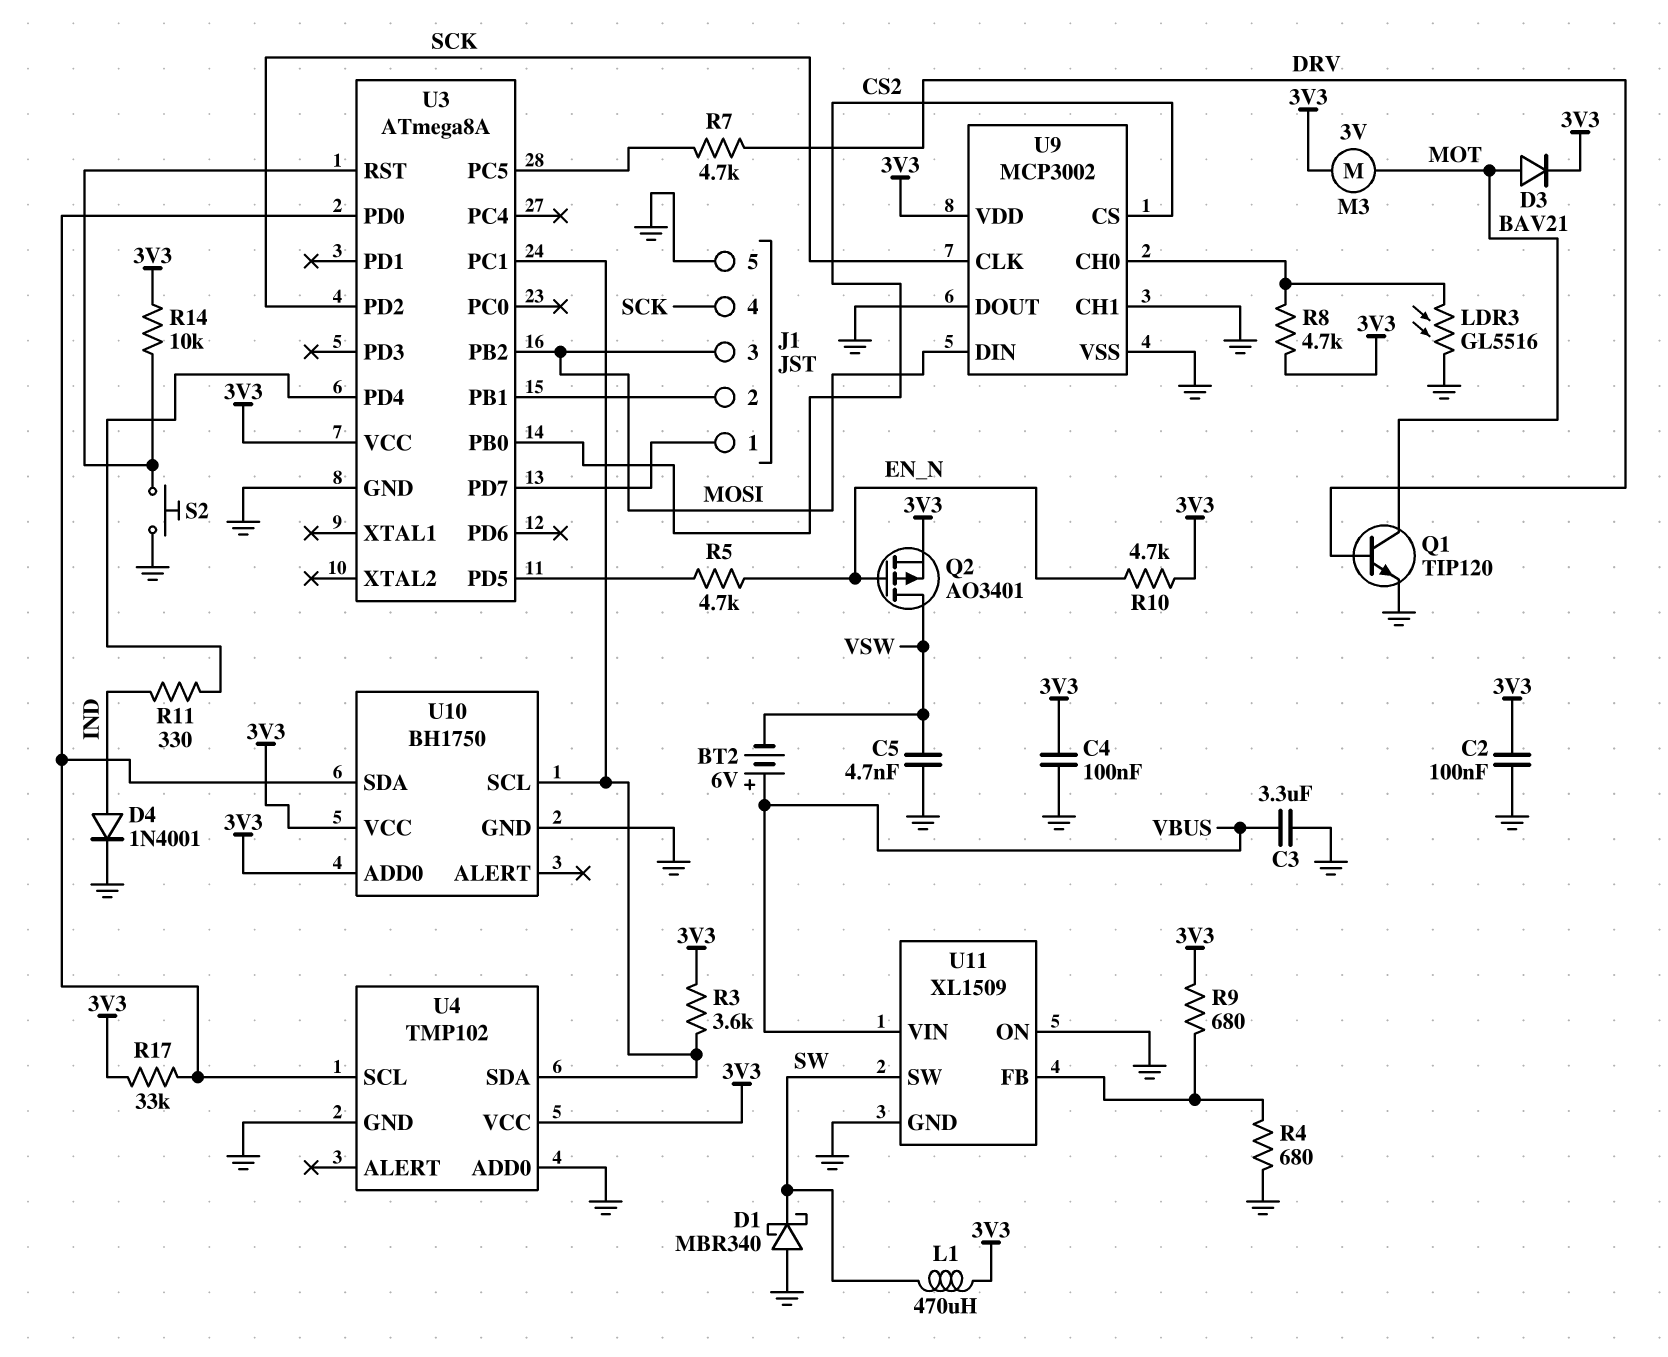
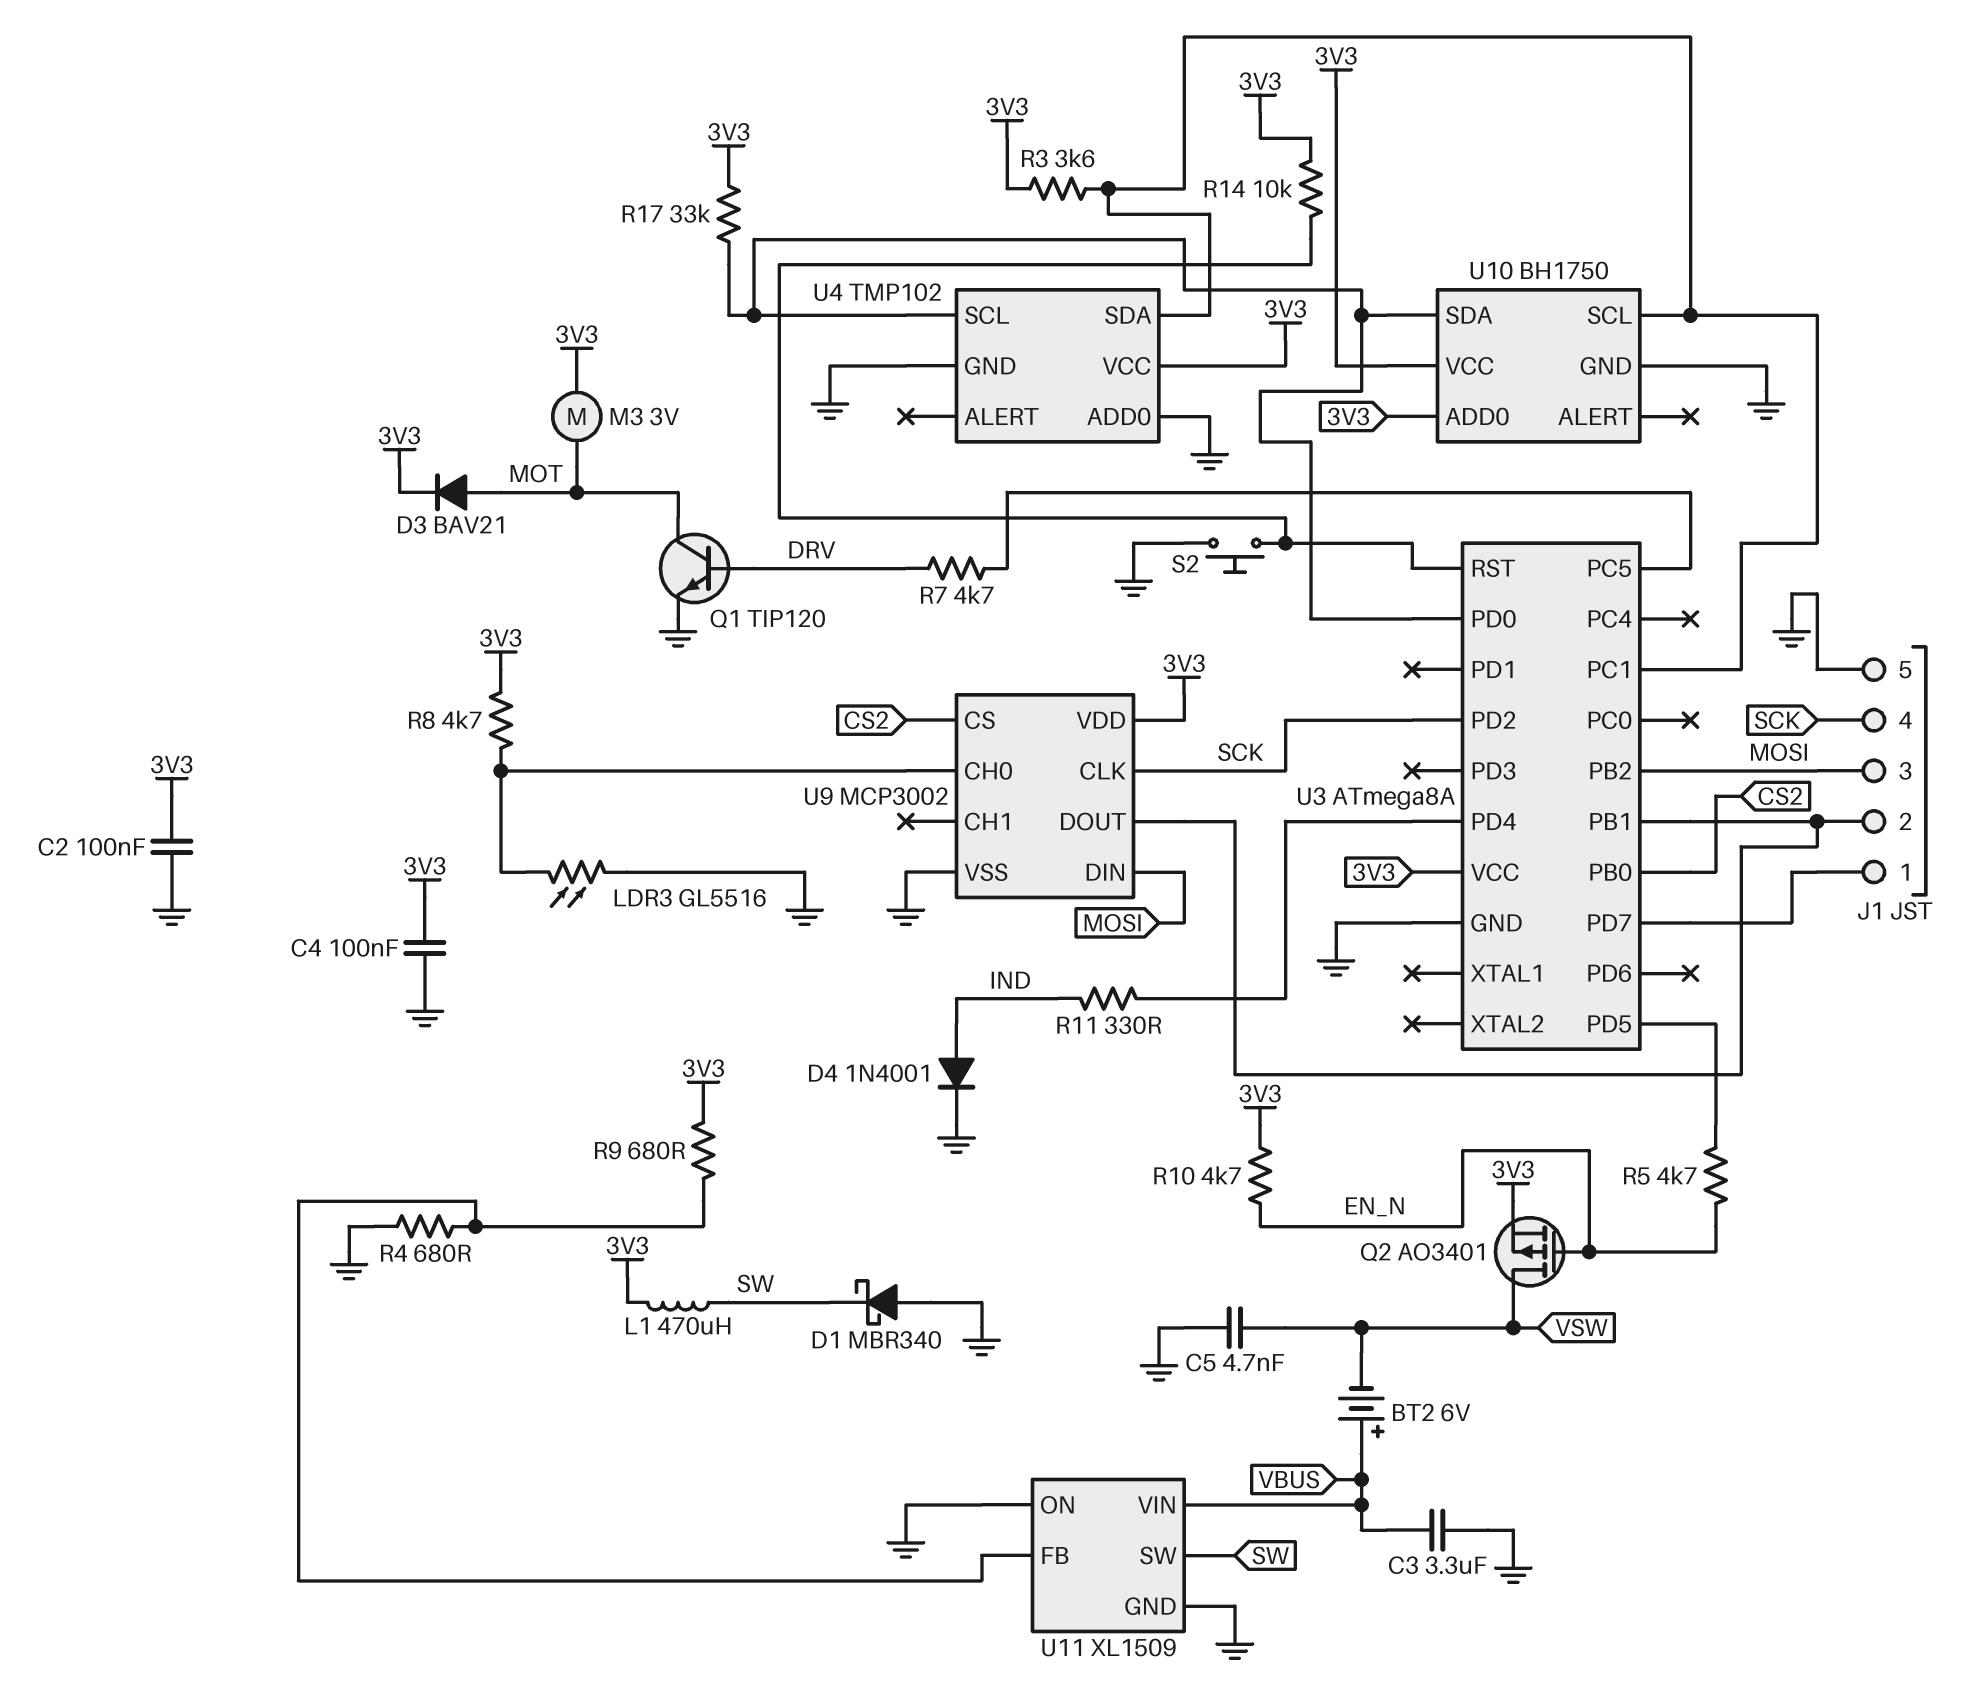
U9 pin CH1: GND -> none
U9 pin DOUT: GND -> J1/2

